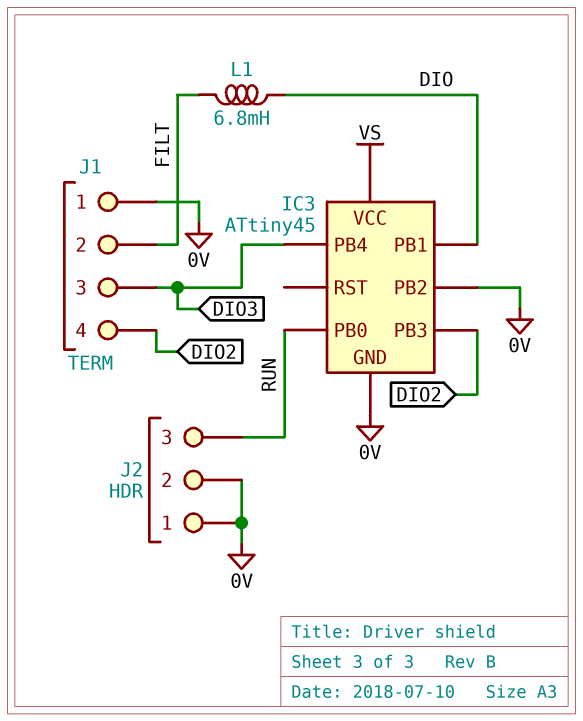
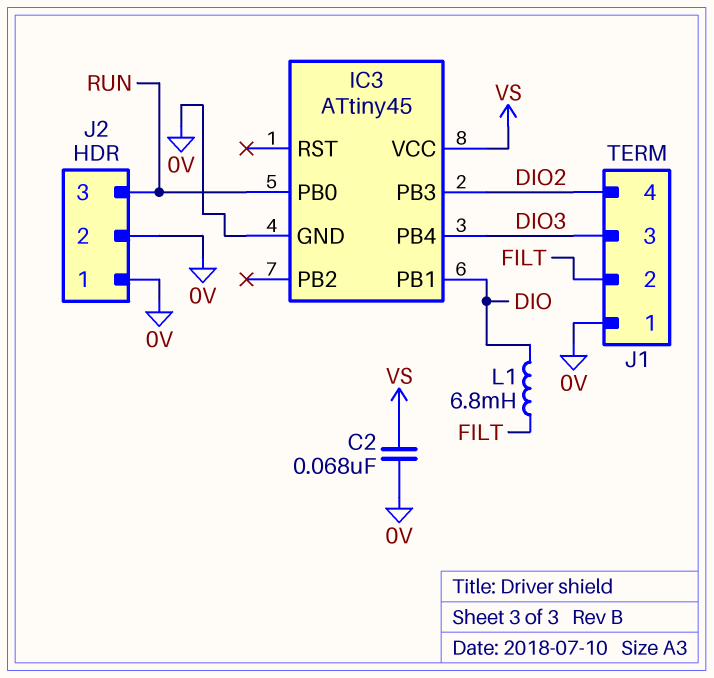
C2: none -> 68nF (0V, VS)
IC3 pin PB2: 0V -> none

